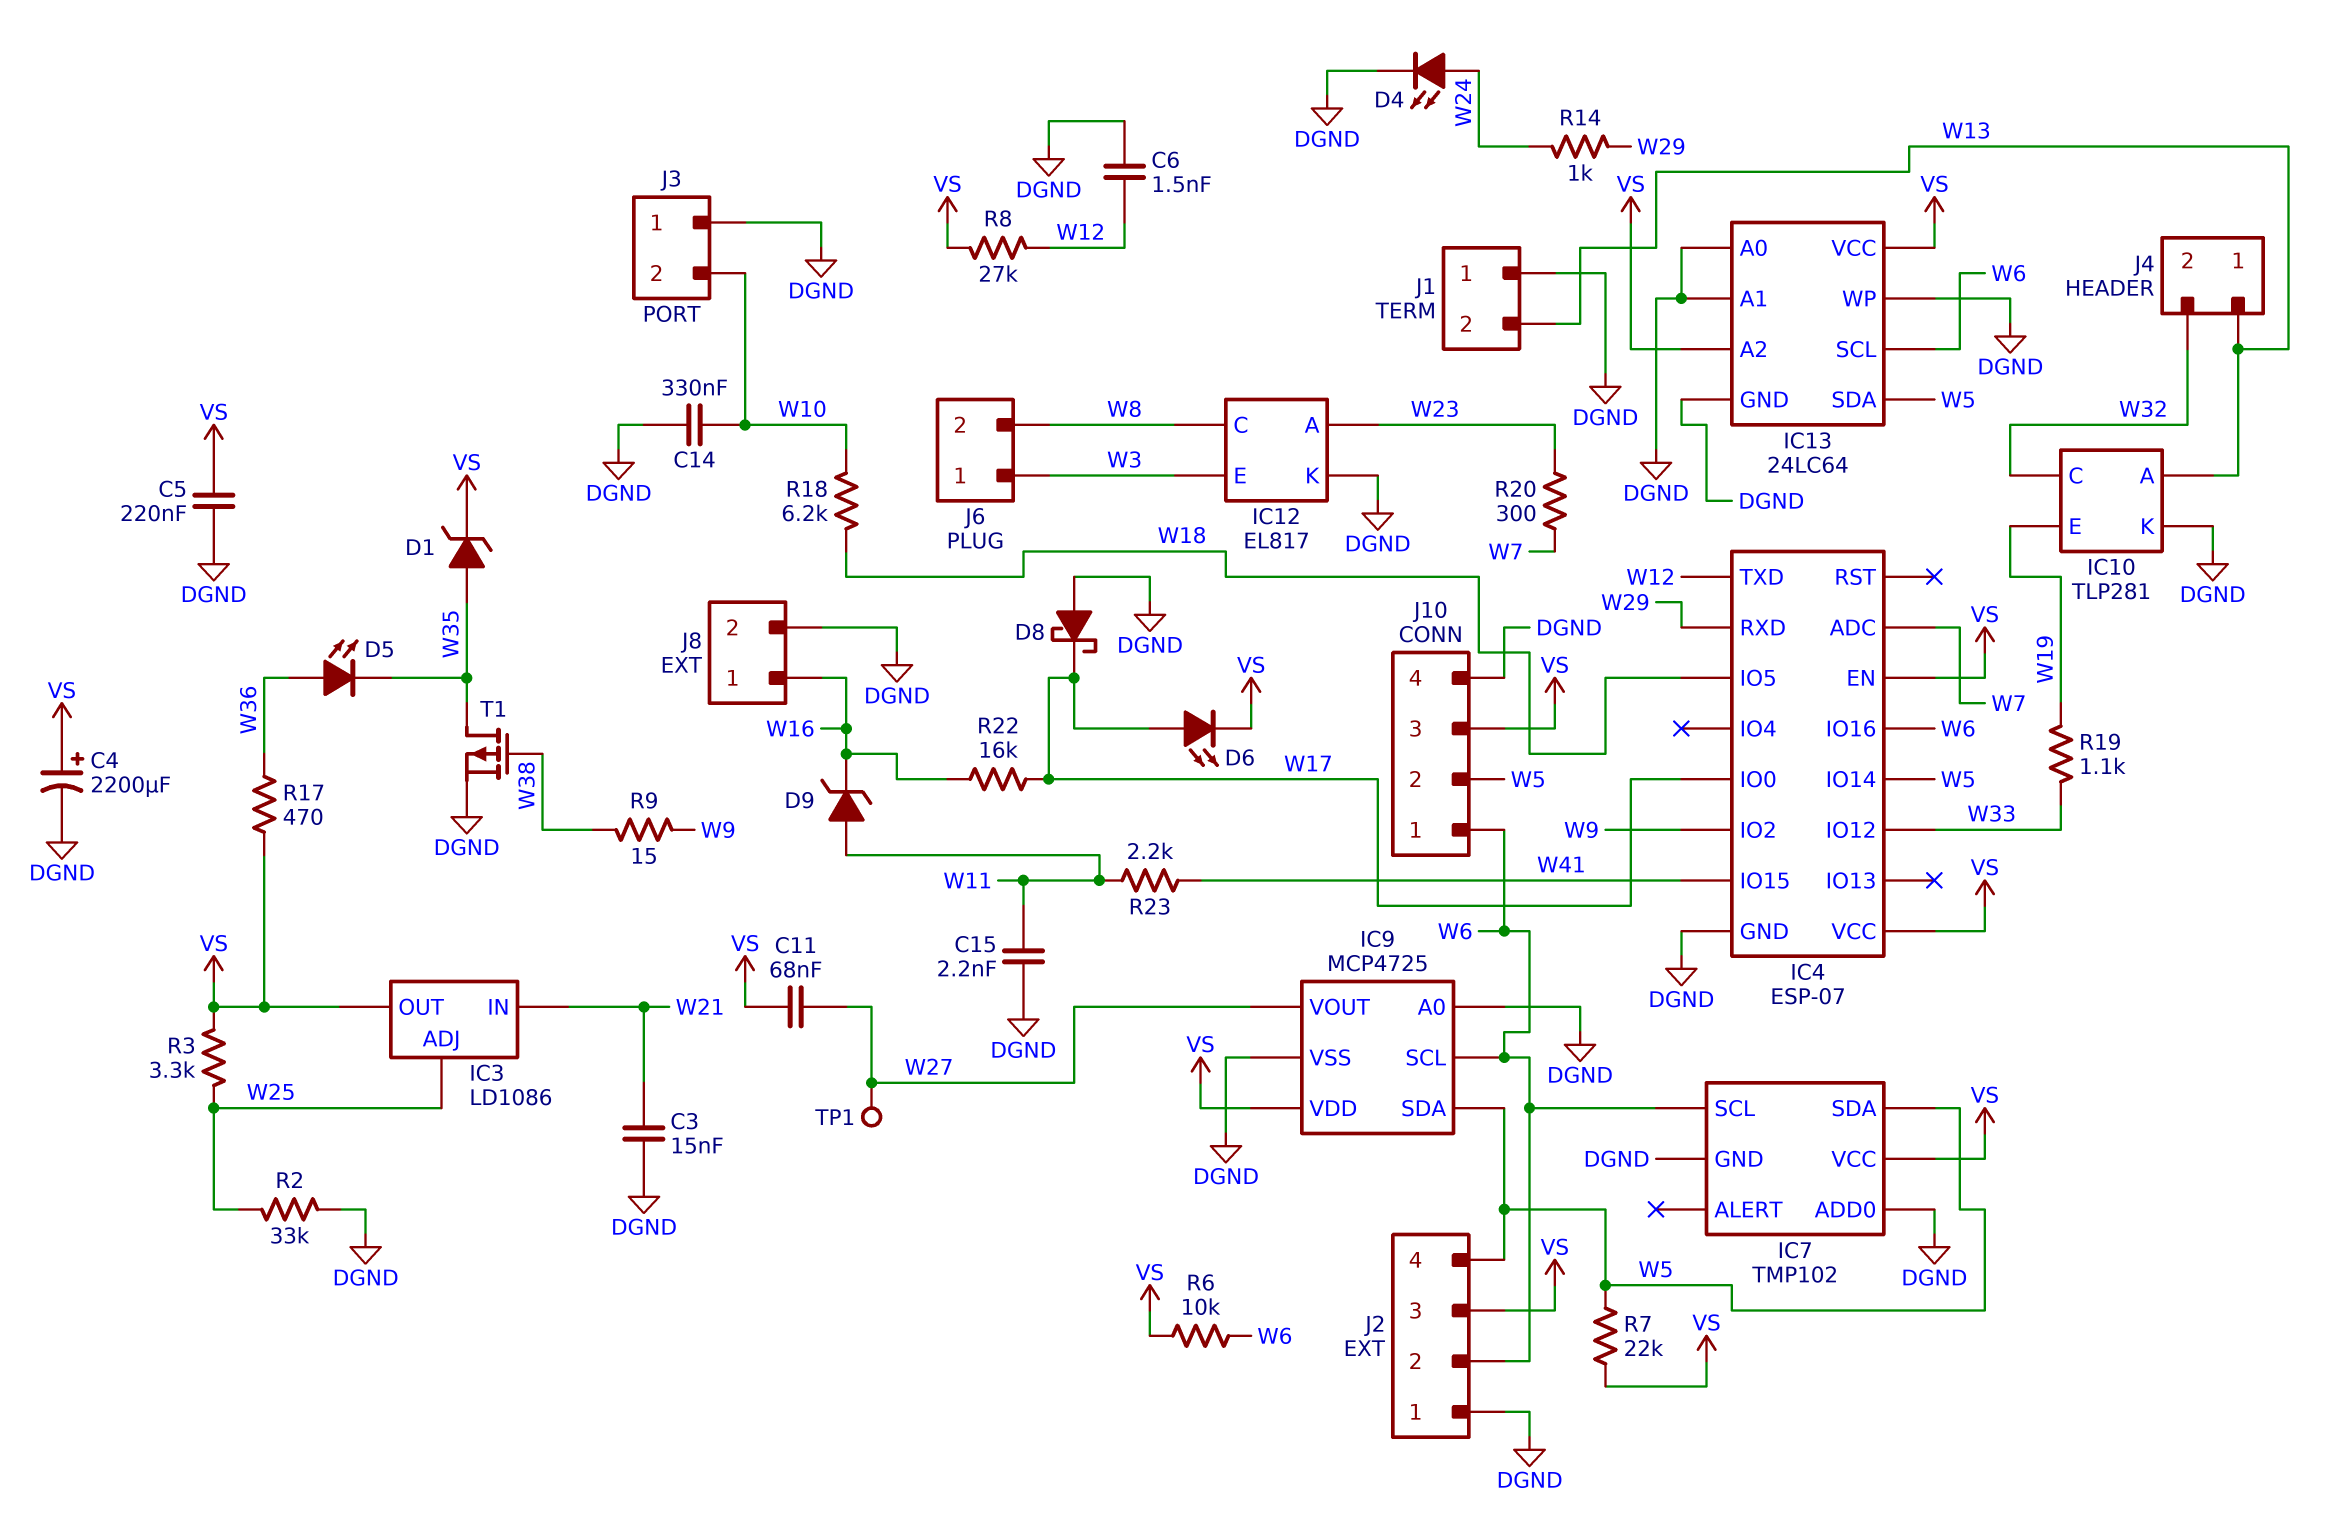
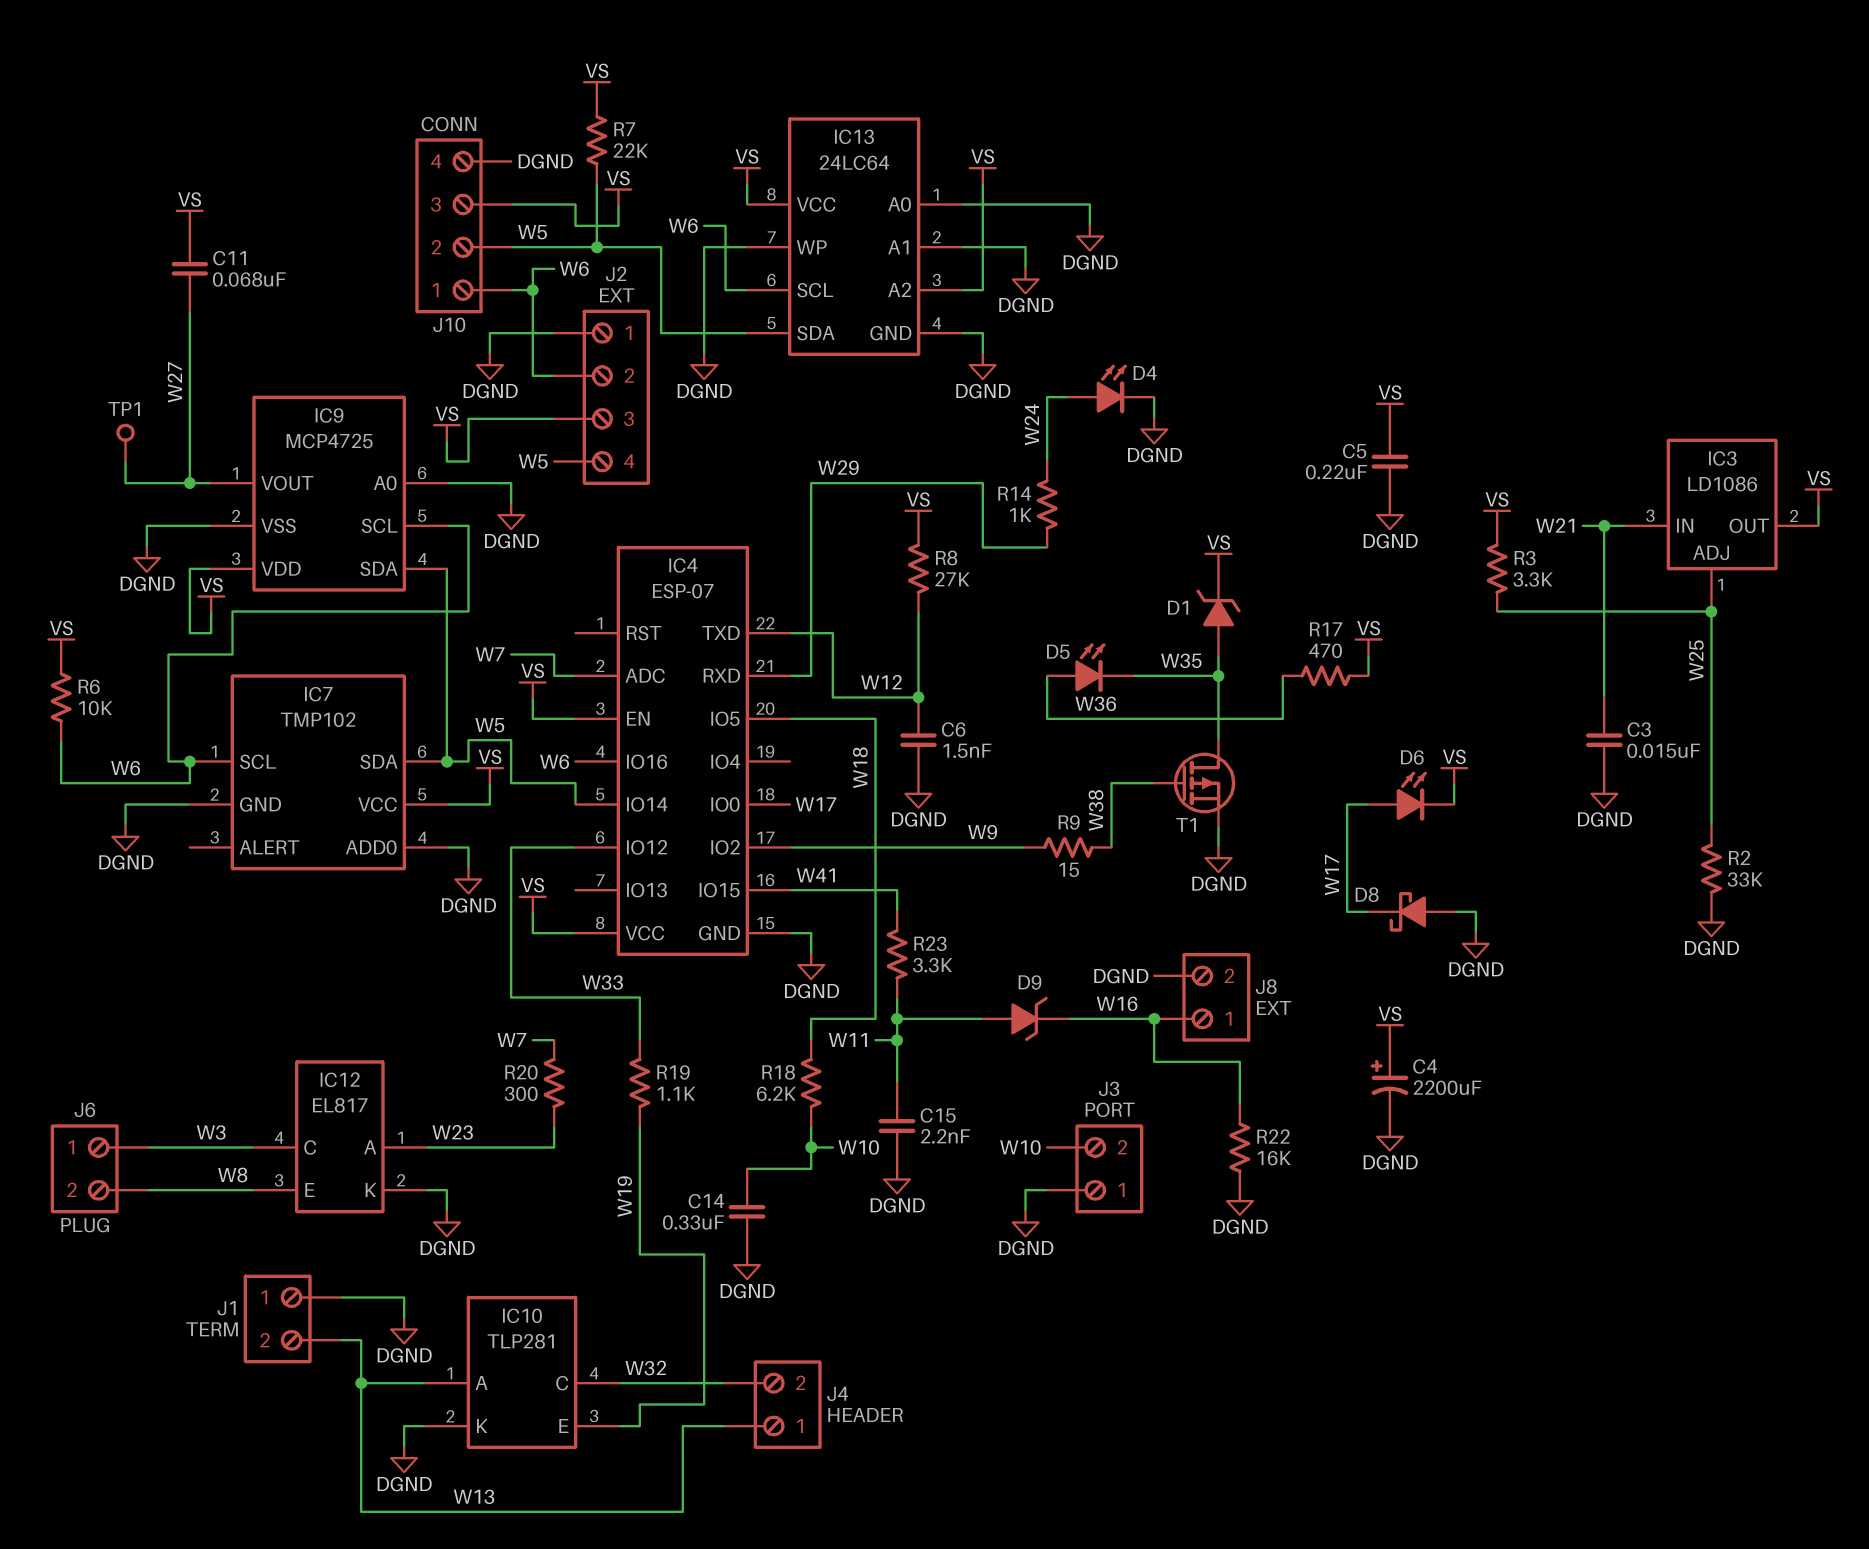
IC12 pin C: W8 -> W3
IC12 pin E: W3 -> W8
R22: 16k (W16, W17) -> 16k (DGND, W16)
R23: 2.2k (W11, W41) -> 3.3k (W11, W41)

